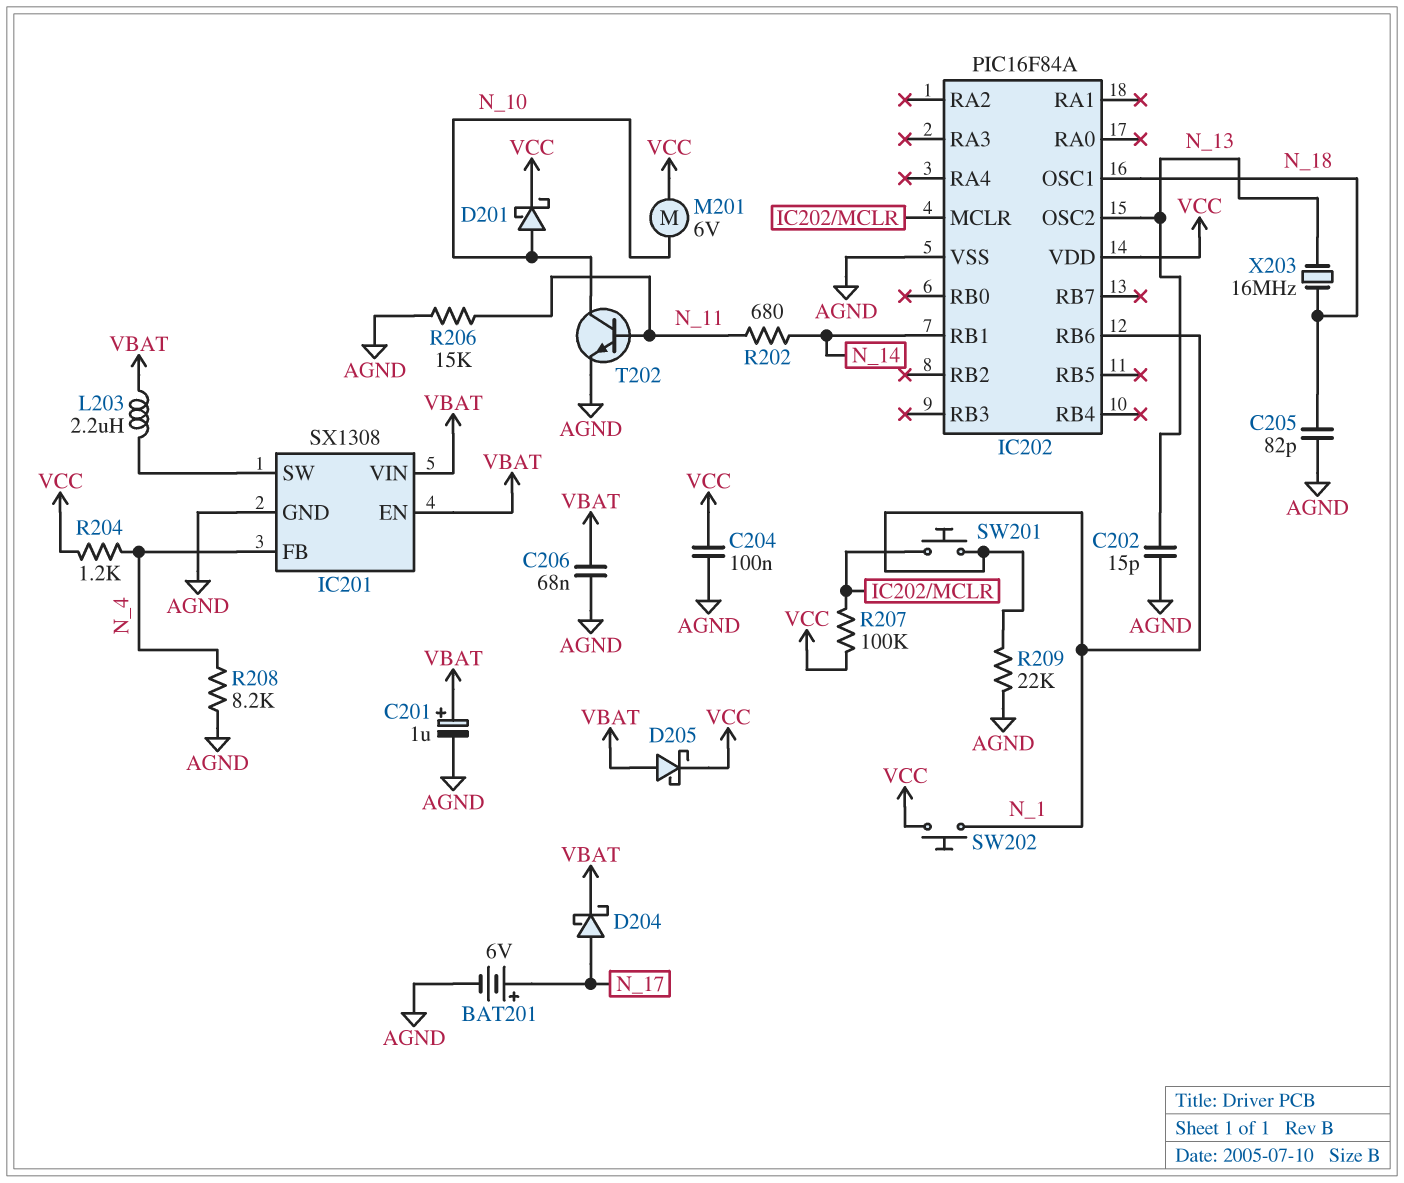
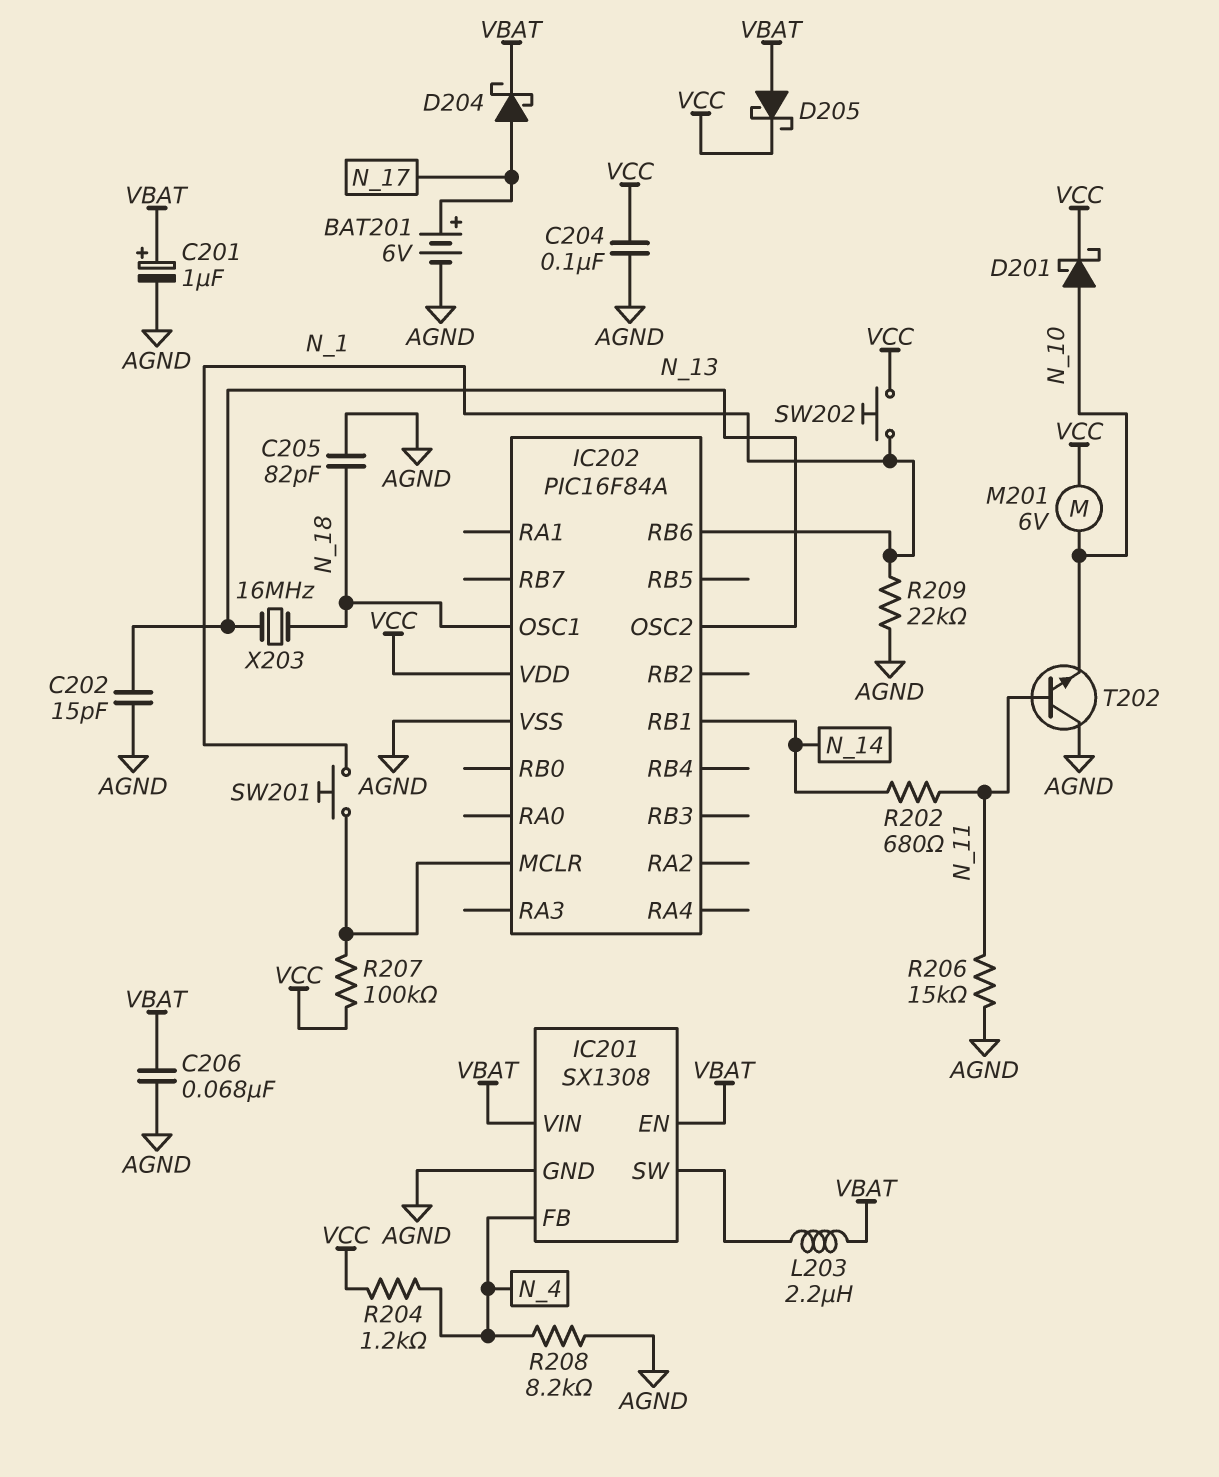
T202: NPN (B N_11, C N_10, E AGND) -> NPN (B N_11, C AGND, E N_10)

